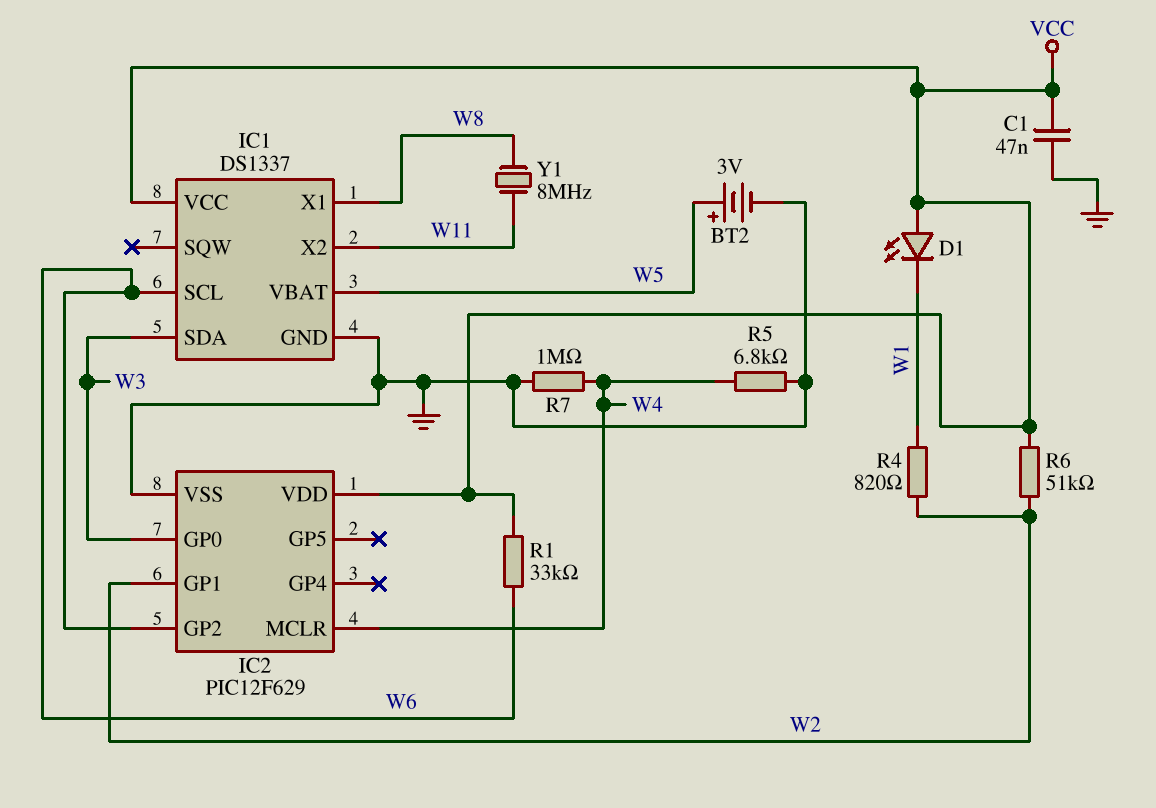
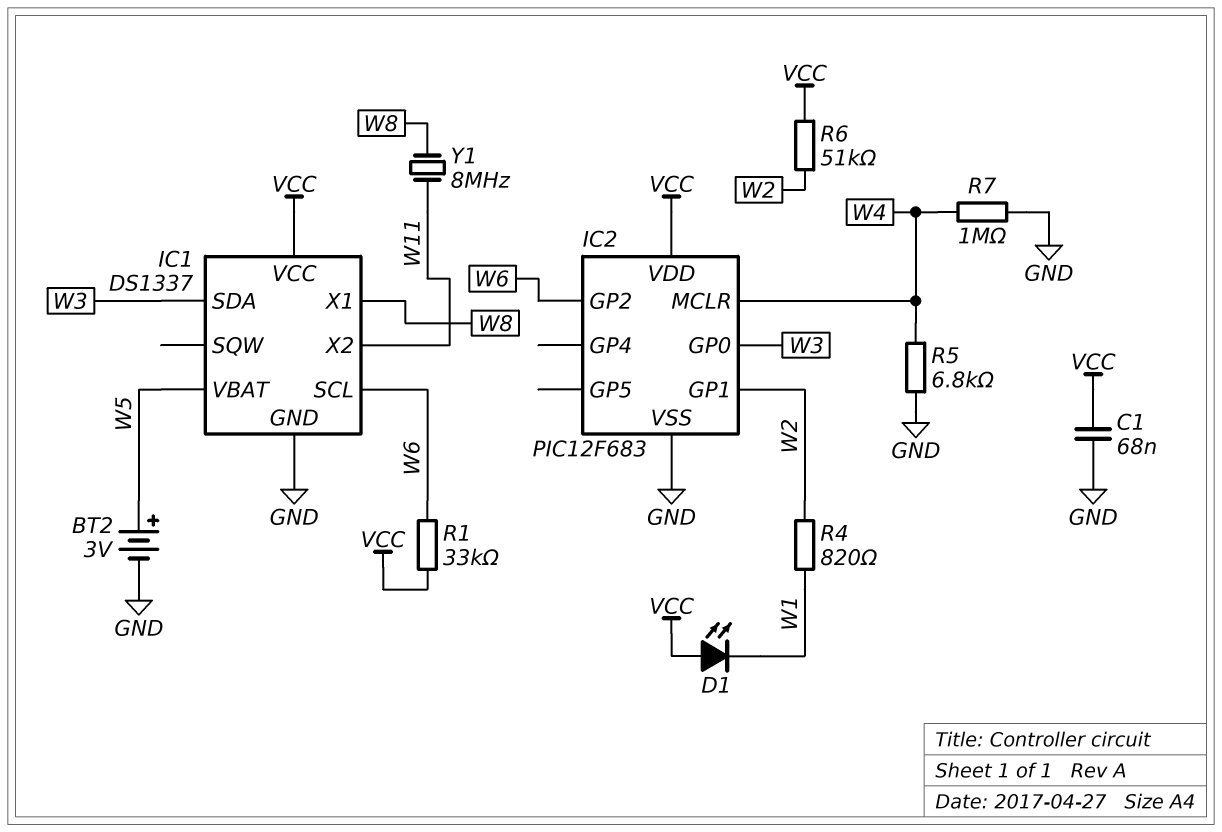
C1: 47nF (GND, VCC) -> 68nF (GND, VCC)
IC2: PIC12F629 -> PIC12F683

